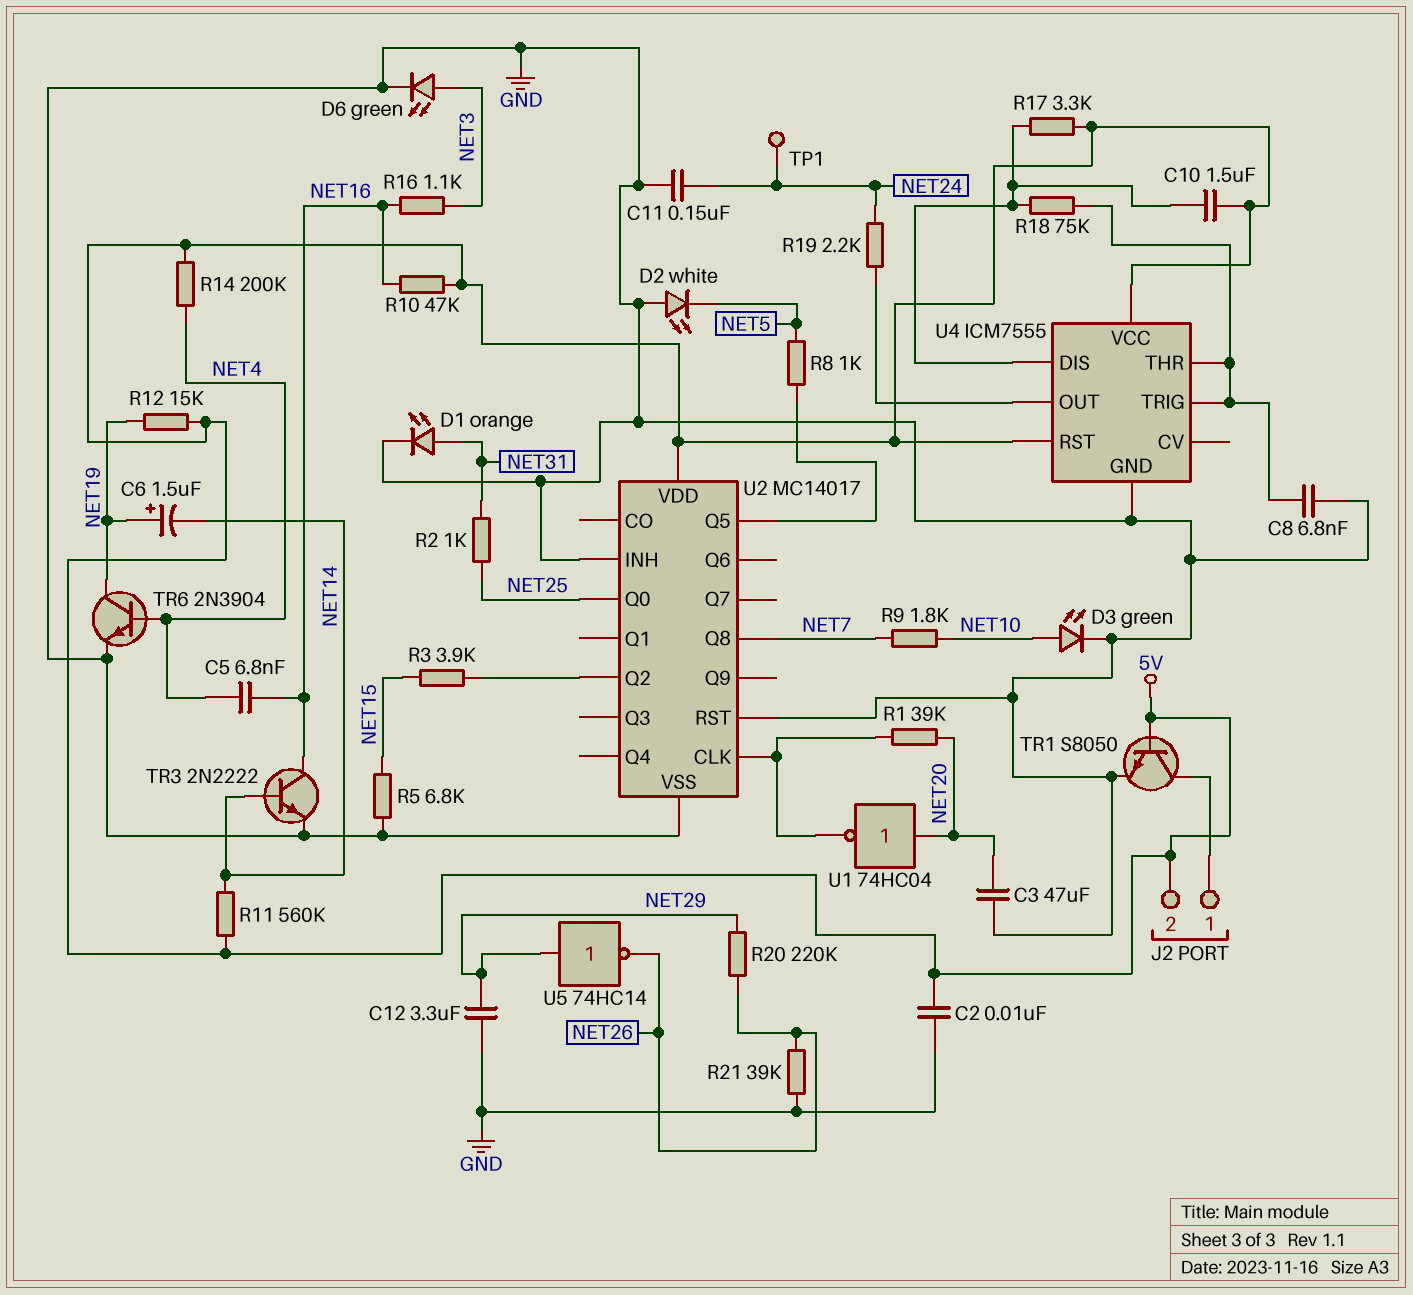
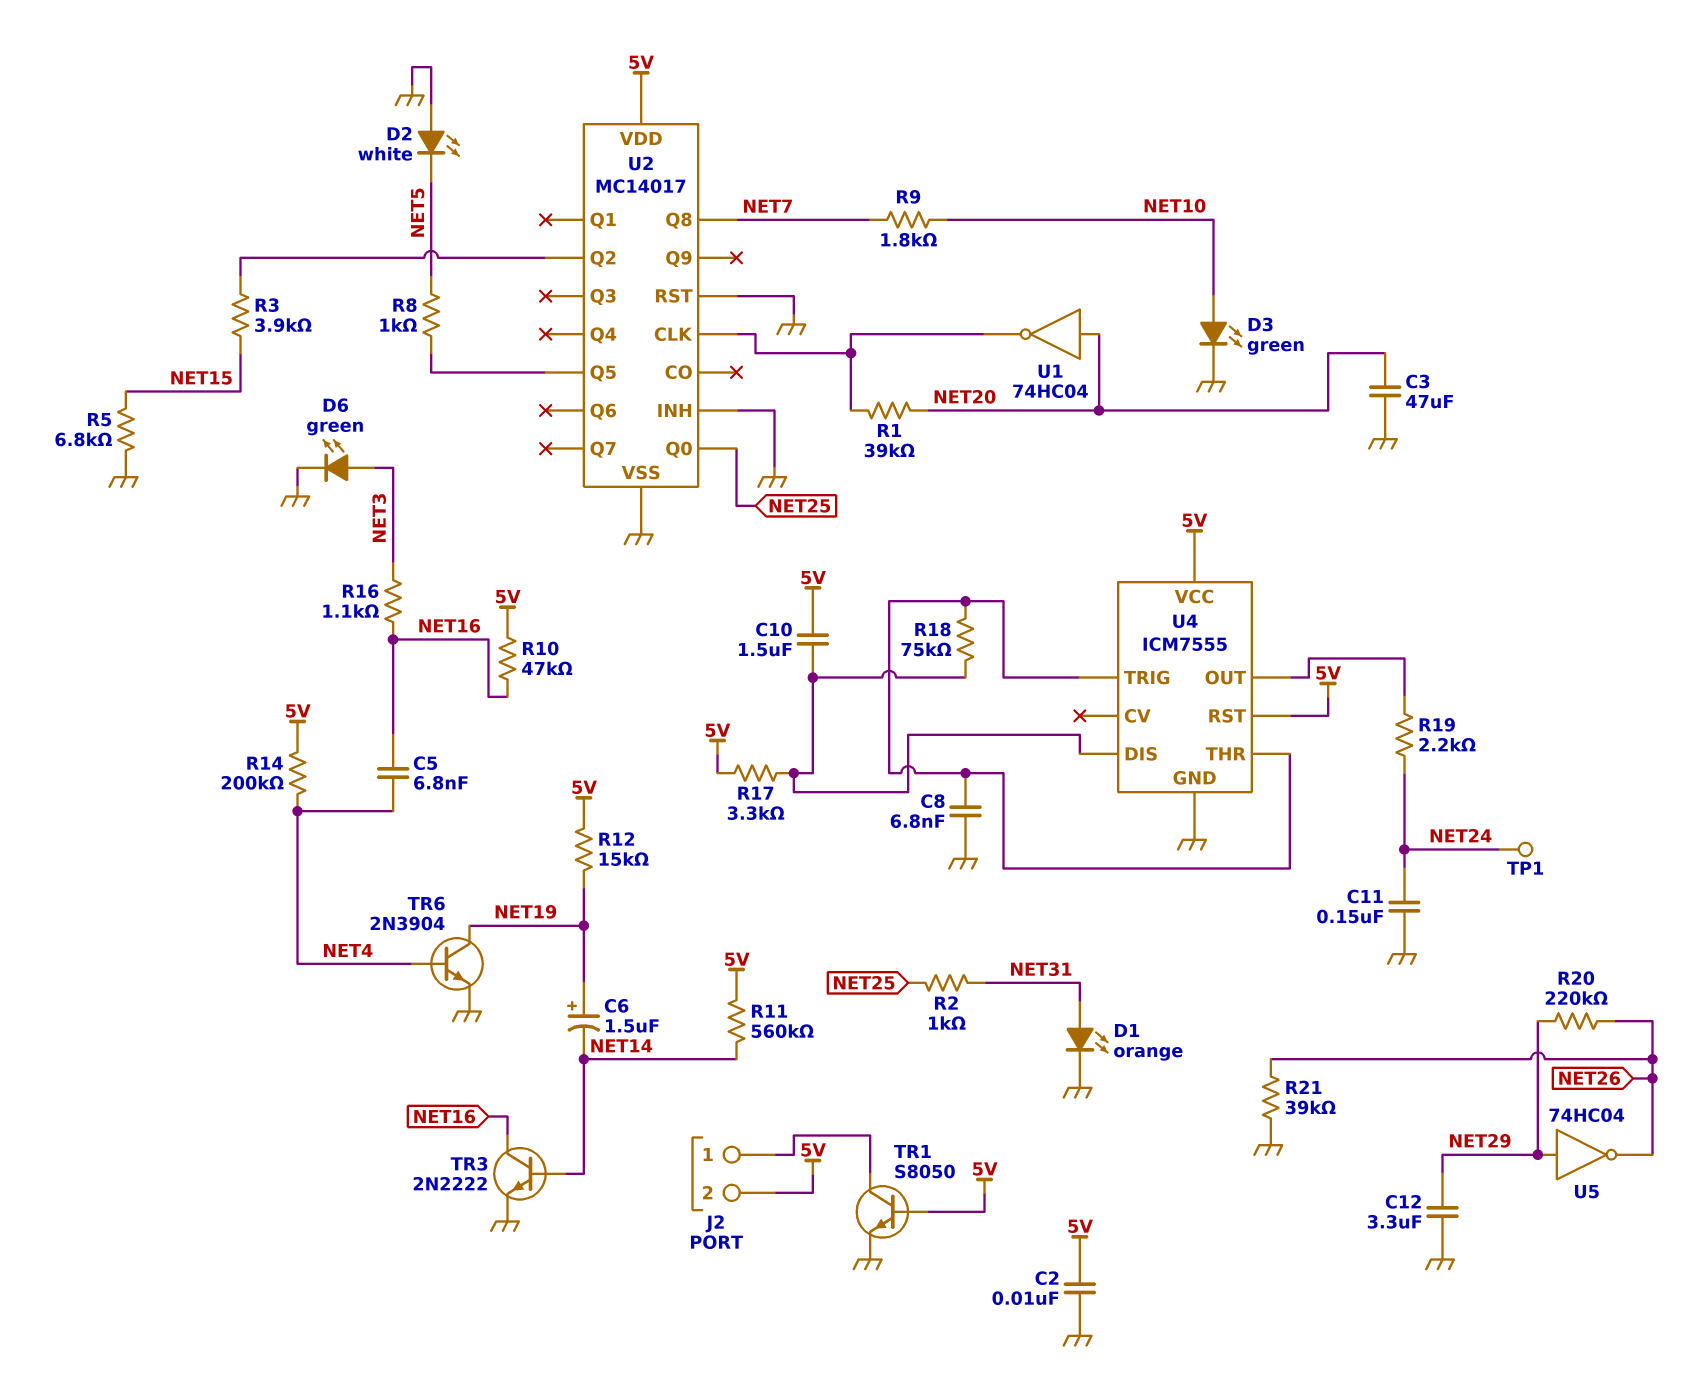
U5: NOT 74HC14 (in NET29, out NET26) -> NOT 74HC04 (in NET29, out NET26)

